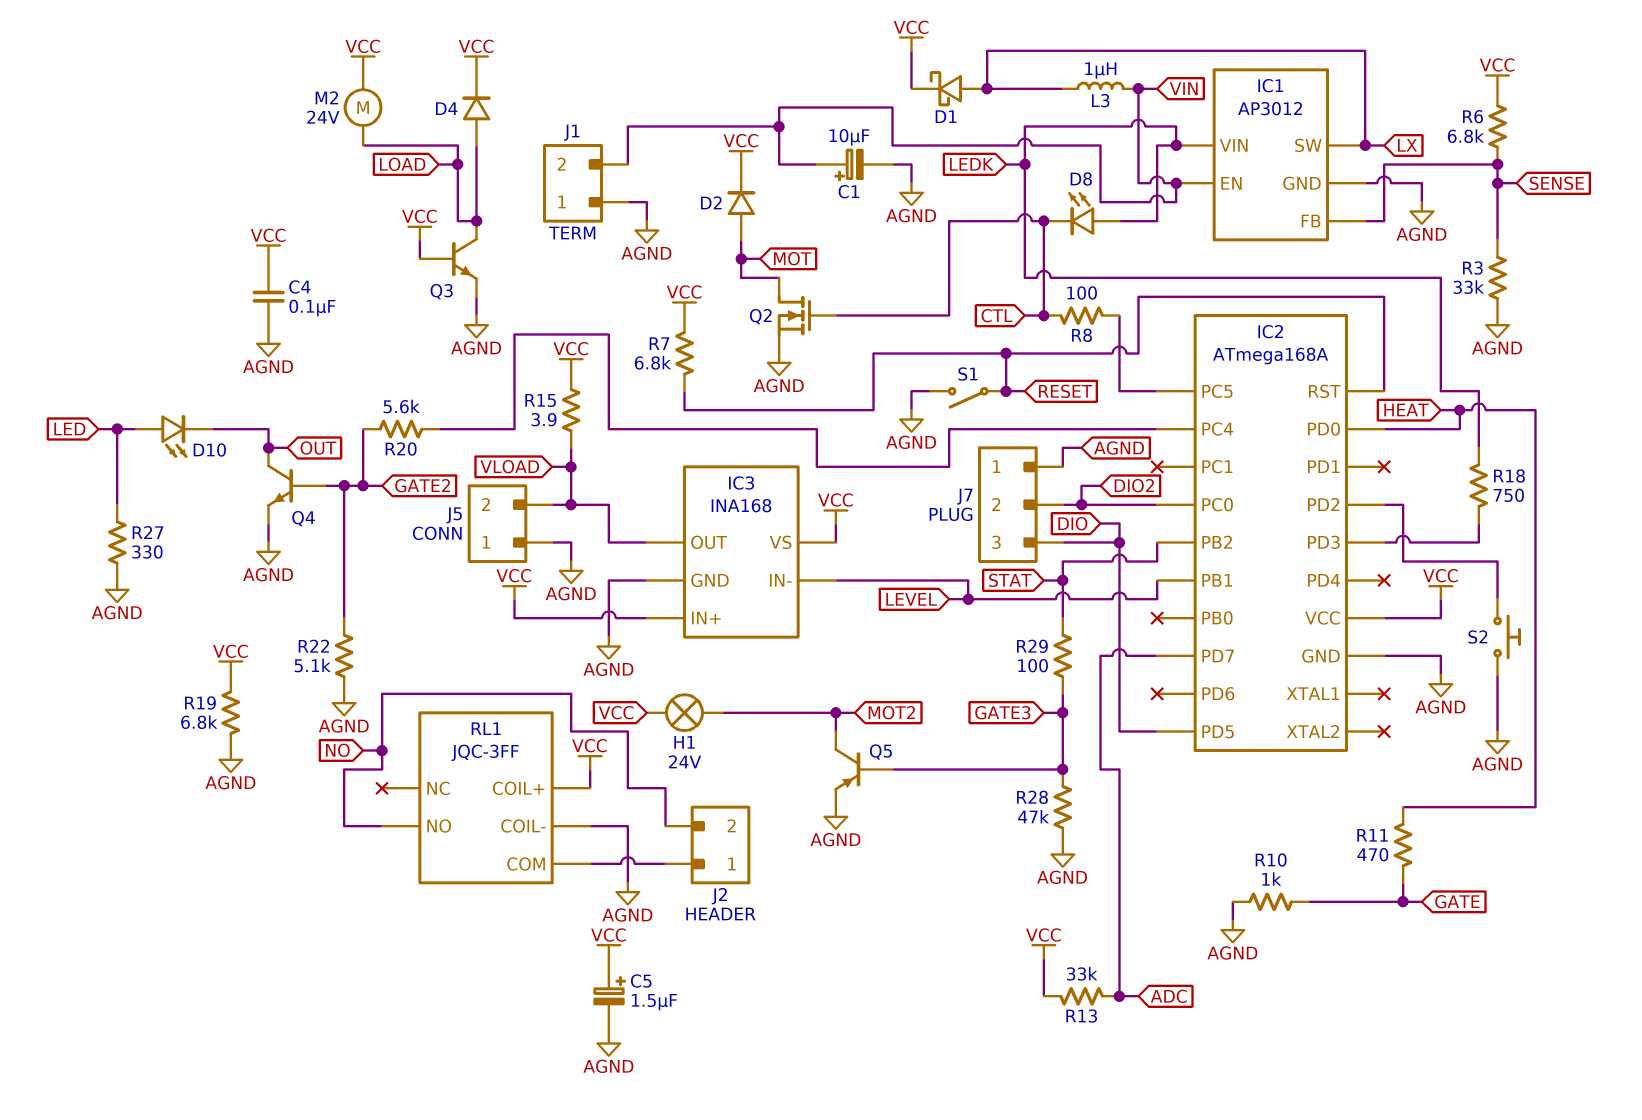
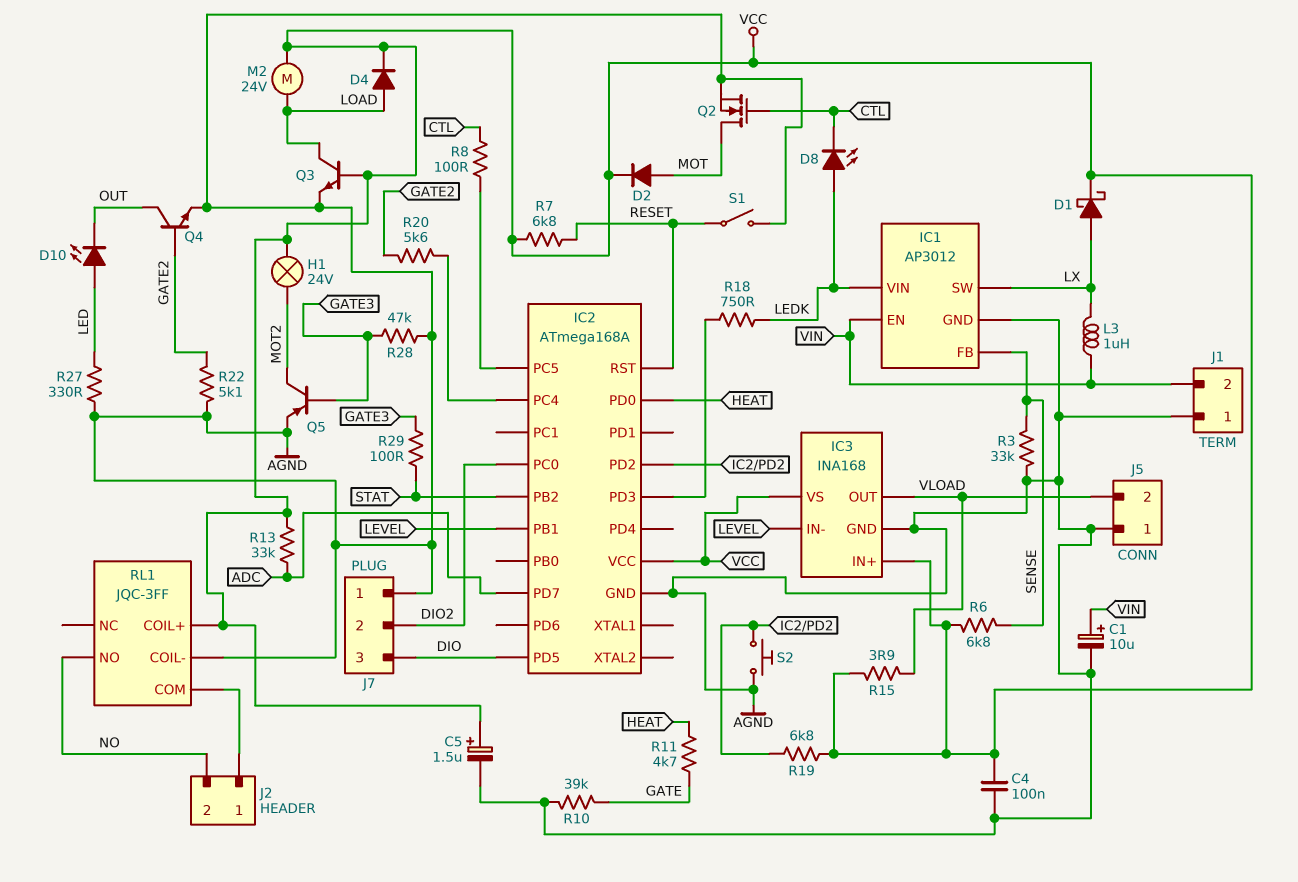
R10: 1k (AGND, GATE) -> 39k (AGND, GATE)
R11: 470 (GATE, HEAT) -> 4.7k (GATE, HEAT)
R19: 6.8k (AGND, VCC) -> 6.8k (IC2/PD2, VCC)

